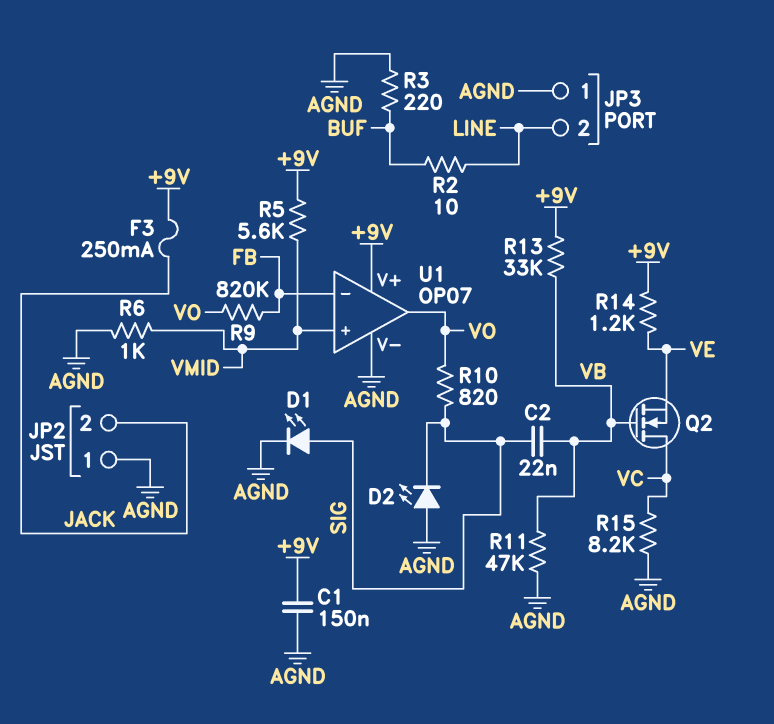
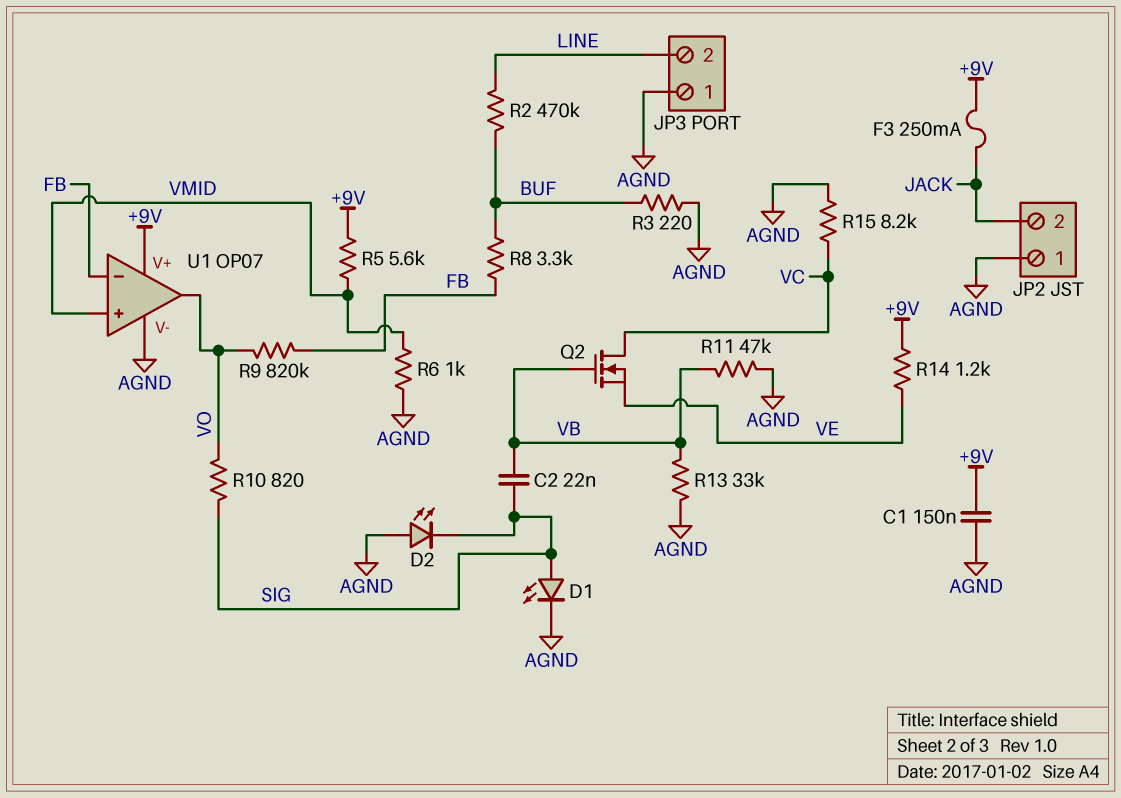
R2: 10 (BUF, LINE) -> 470k (BUF, LINE)
R8: none -> 3.3k (BUF, FB)
R13: 33k (+9V, VB) -> 33k (AGND, VB)

